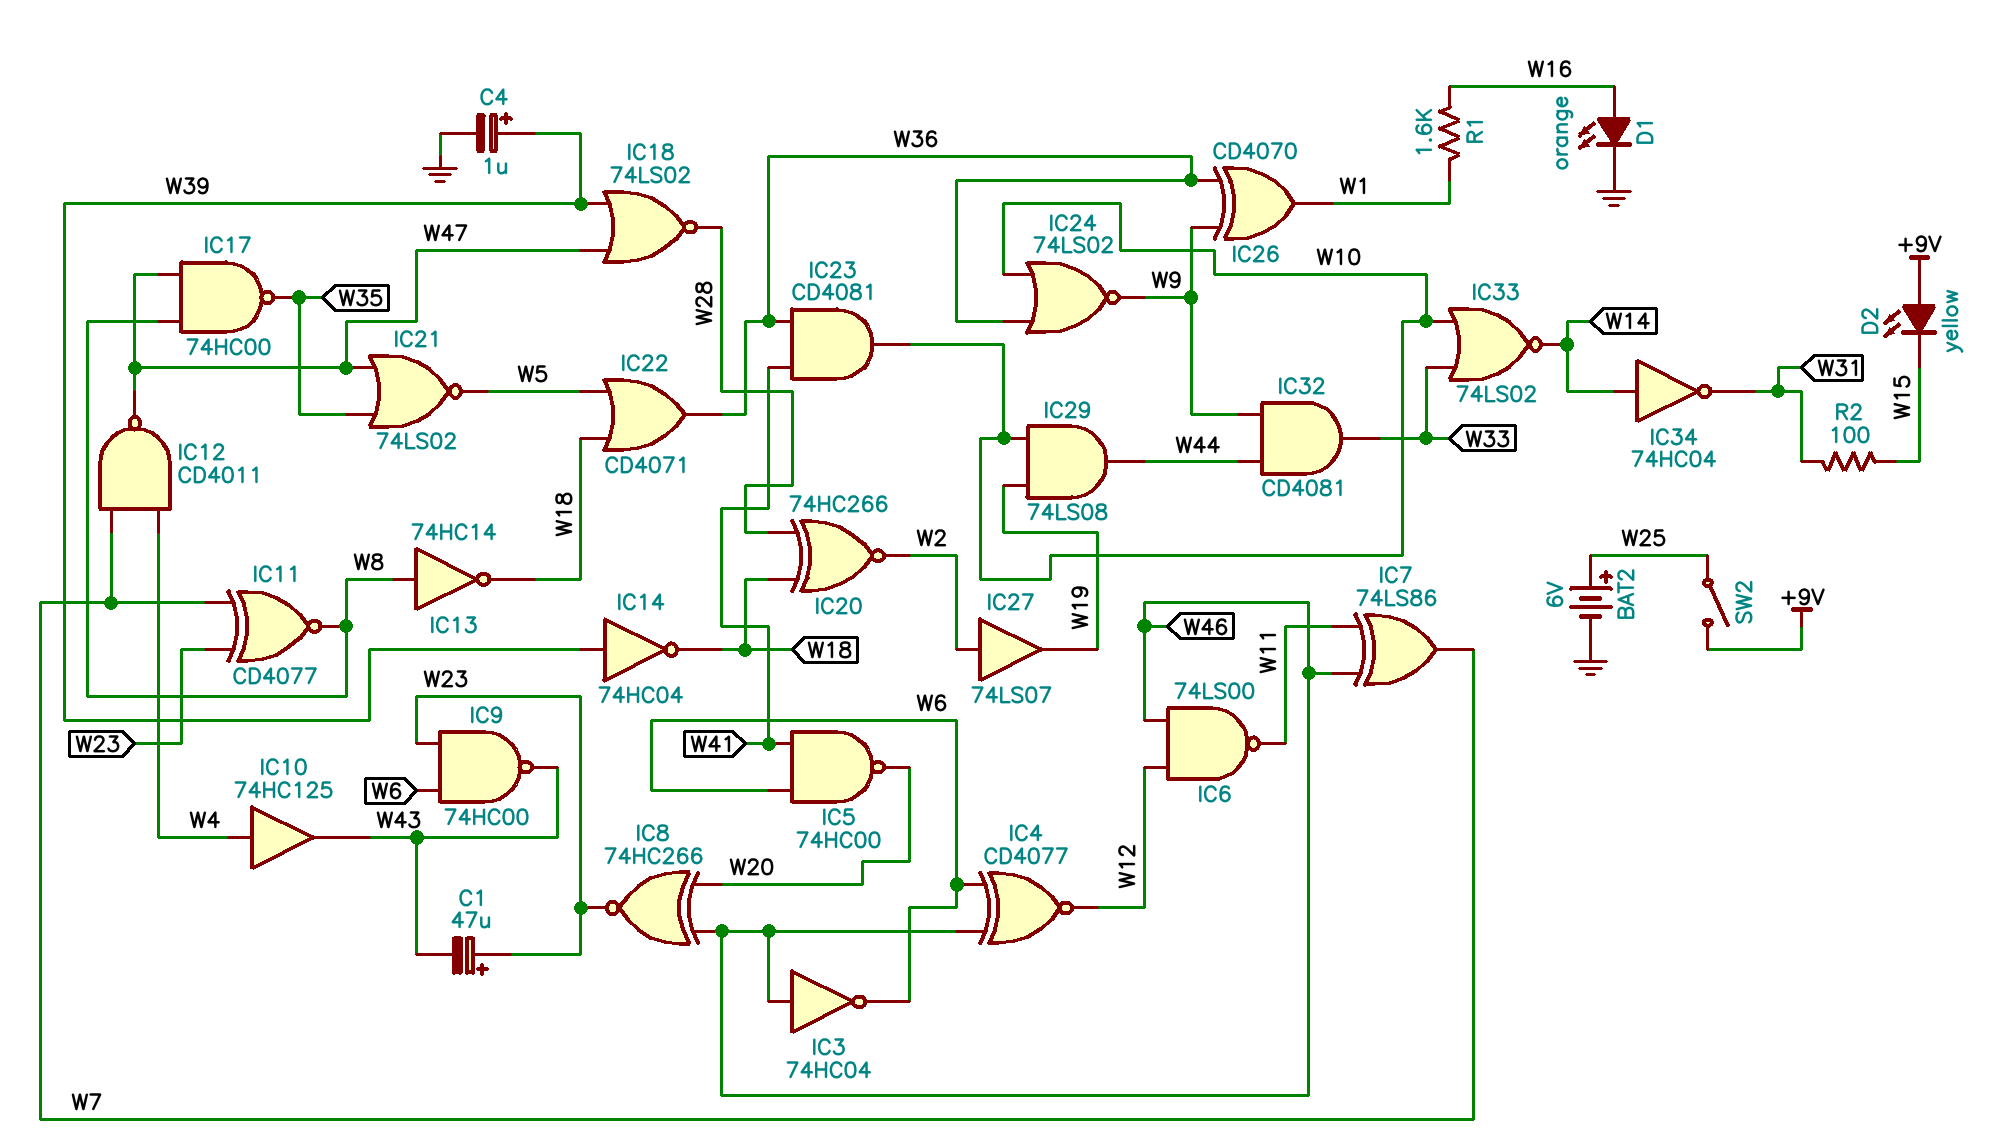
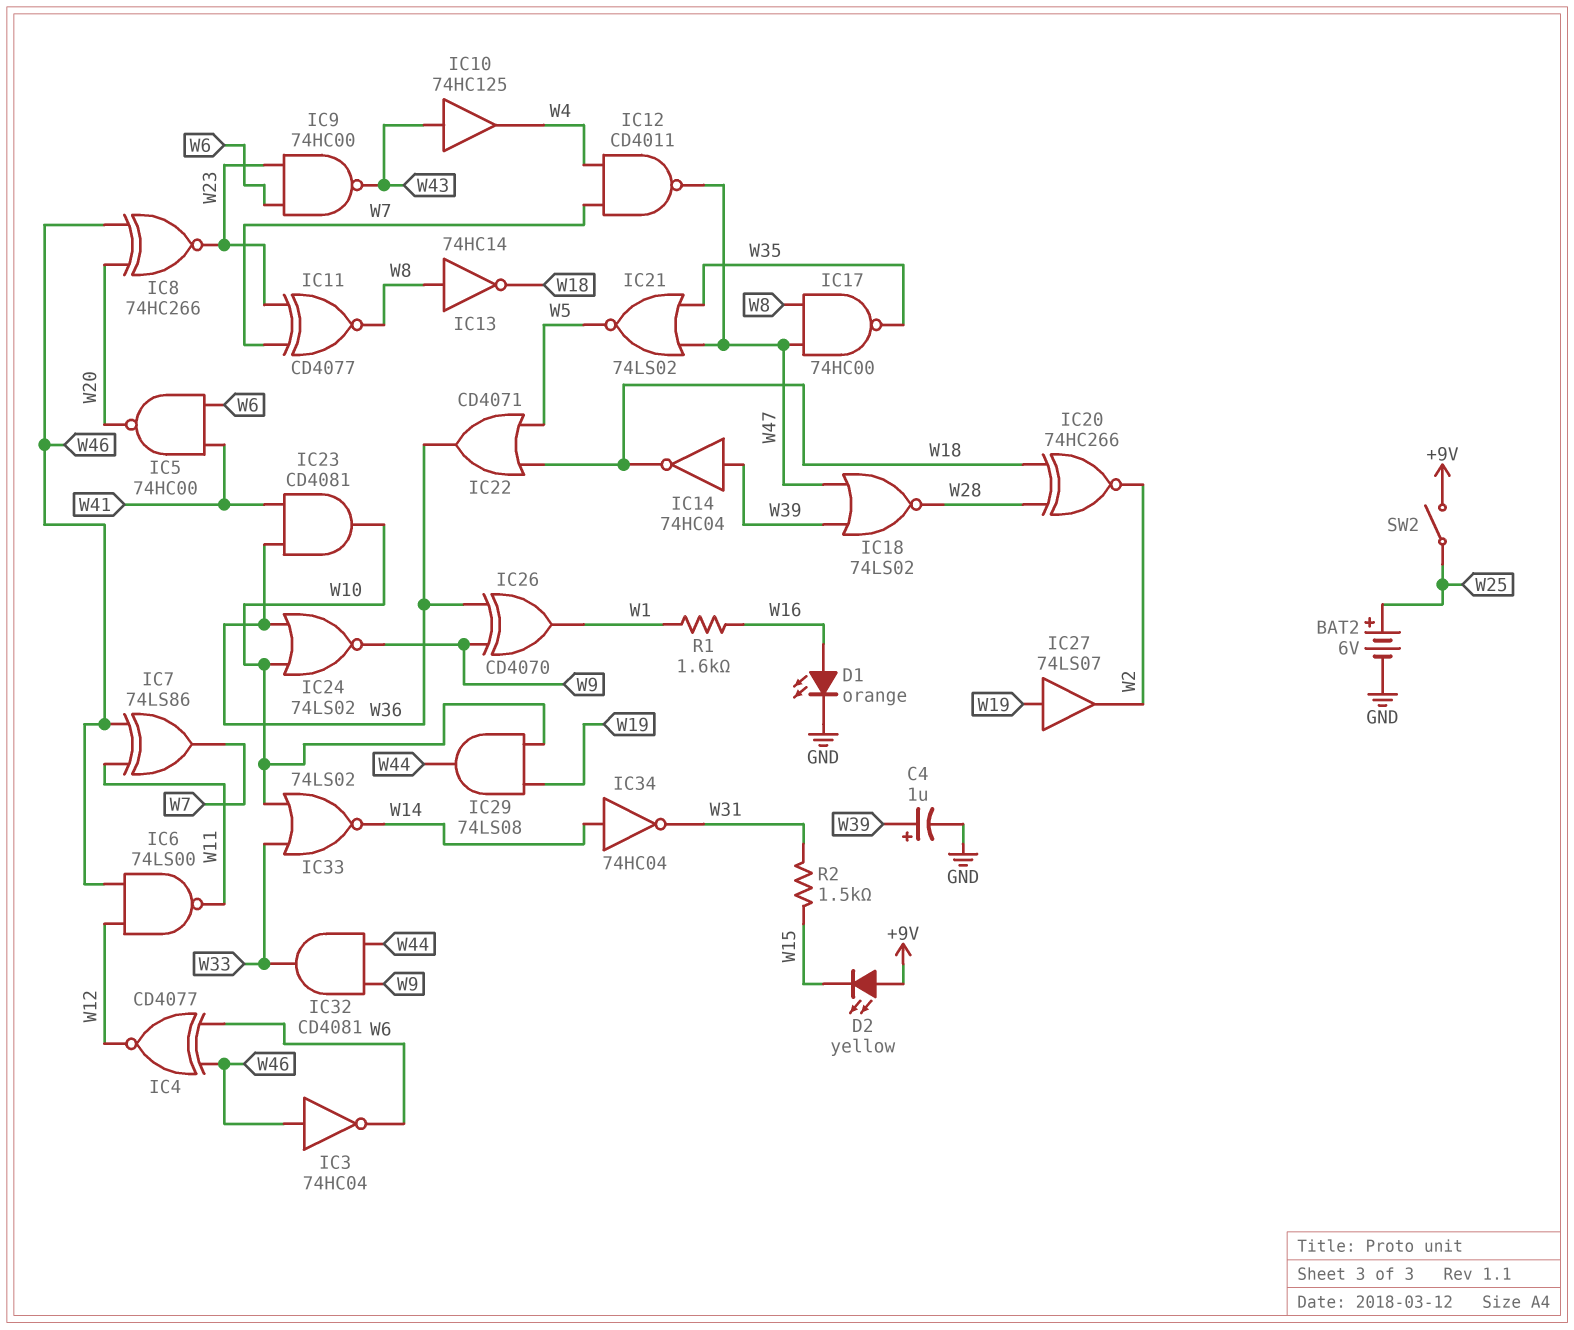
C1: 47uF (plus W23, minus W43) -> none
IC10: buffer 74HC125 (in W4, out W43) -> buffer 74HC125 (in W43, out W4)
IC27: buffer 74LS07 (in W2, out W19) -> buffer 74LS07 (in W19, out W2)
R2: 100 (W15, W31) -> 1.5k (W15, W31)

